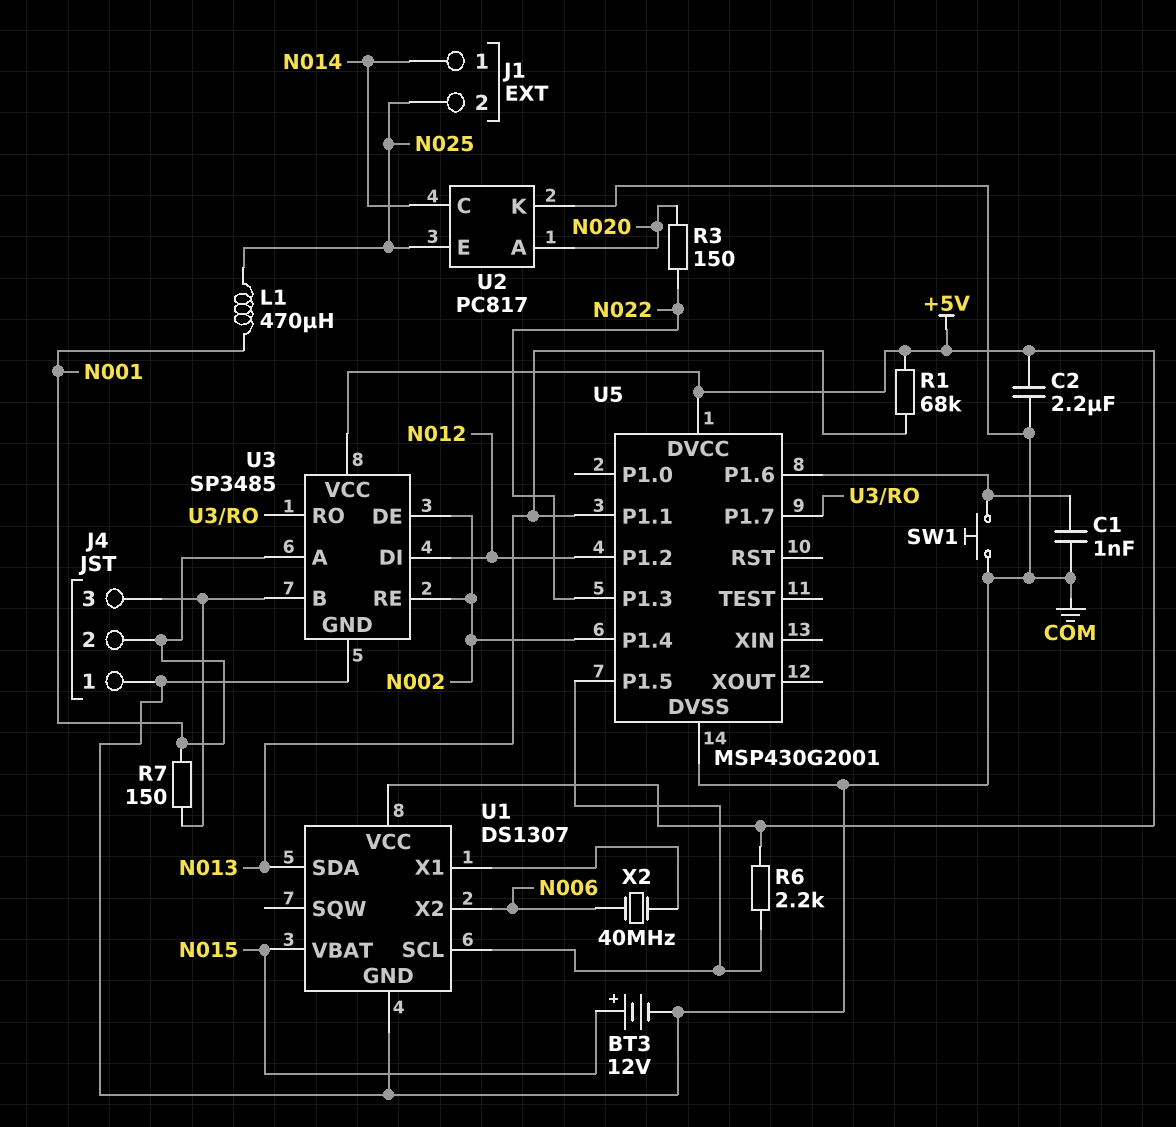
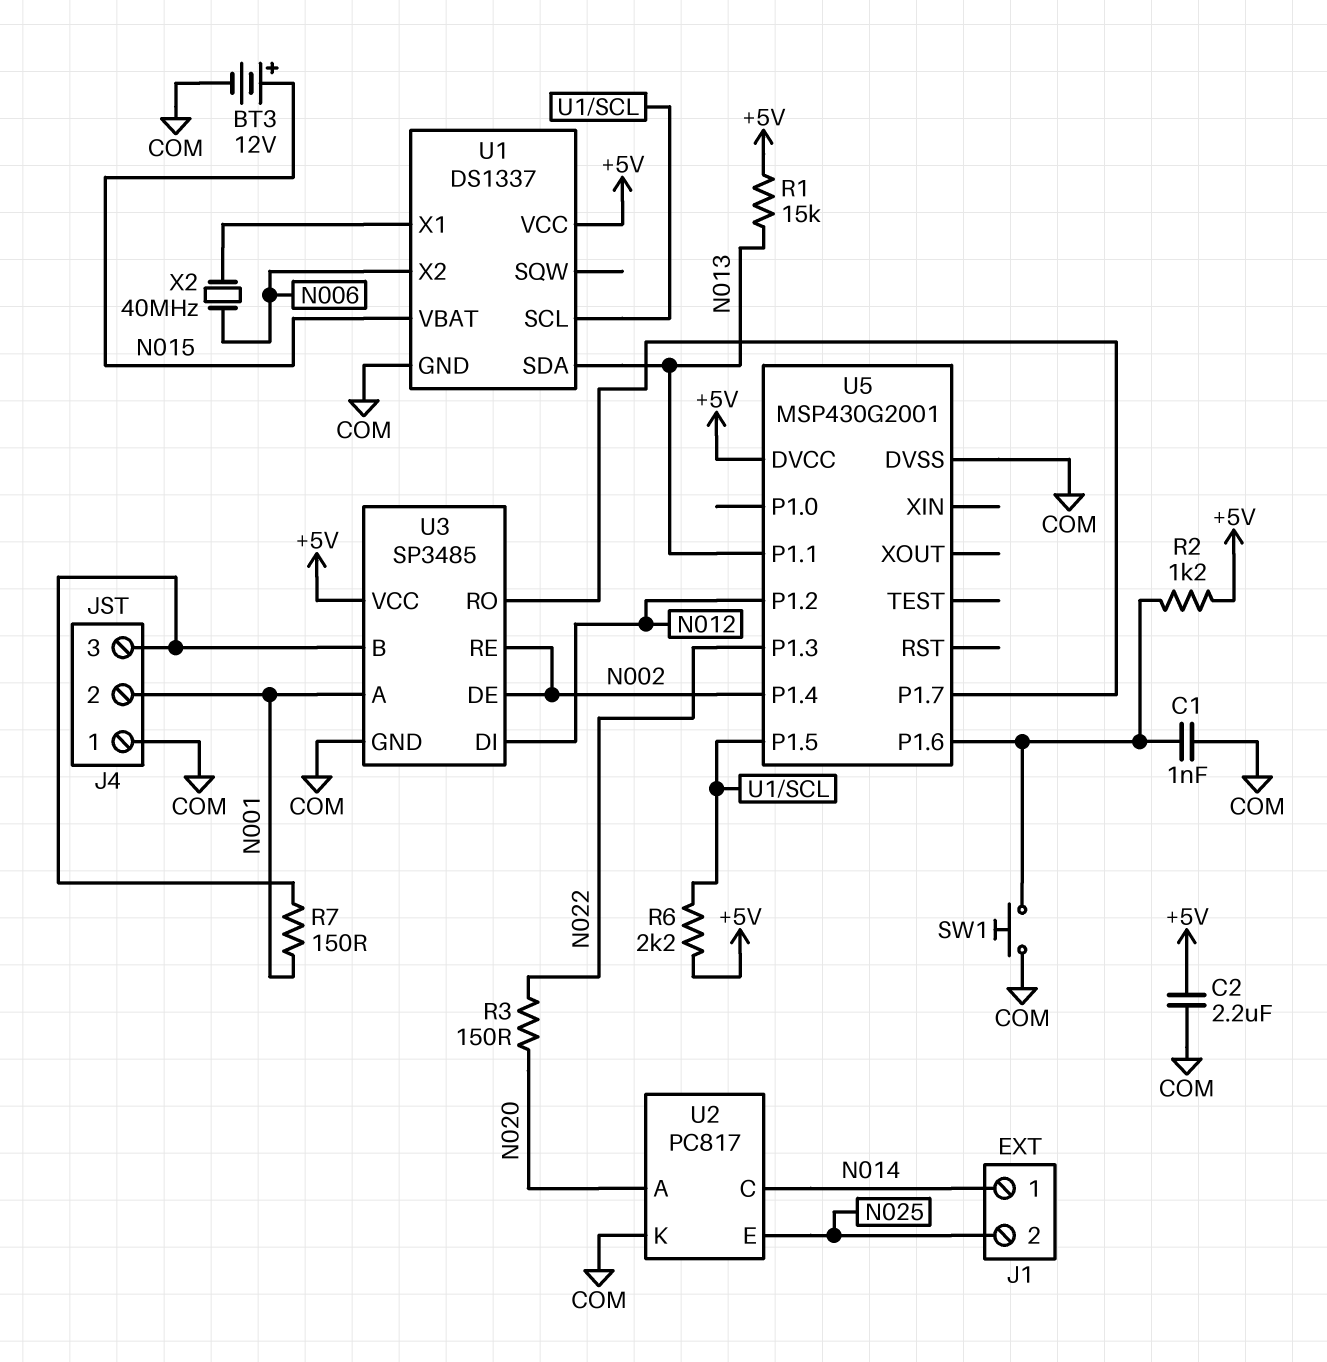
L1: 470uH (N001, N025) -> none
R1: 68k (+5V, N013) -> 15k (+5V, N013)
R2: none -> 1.2k (+5V, U5/P1.6)
U1: DS1307 -> DS1337

